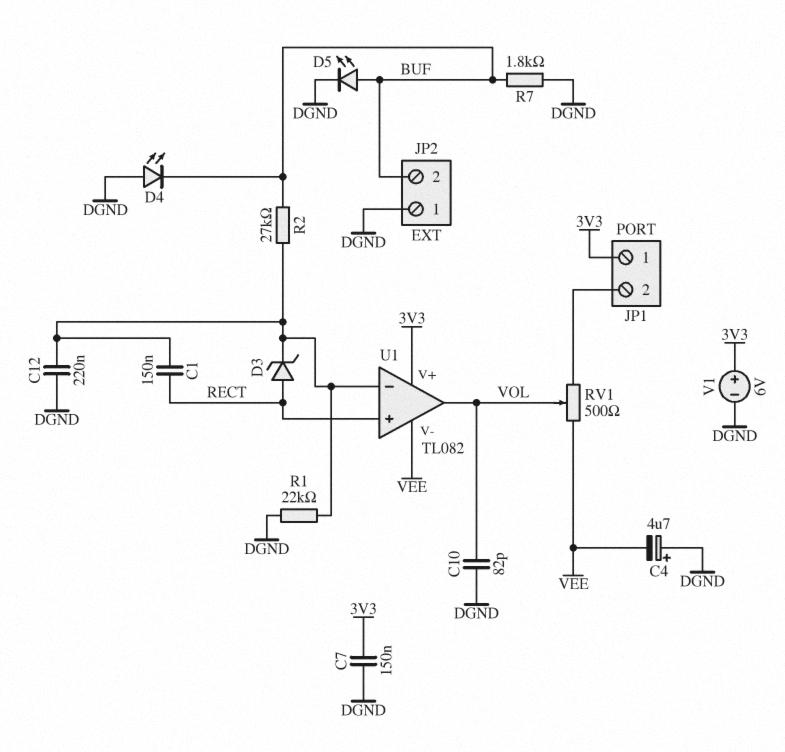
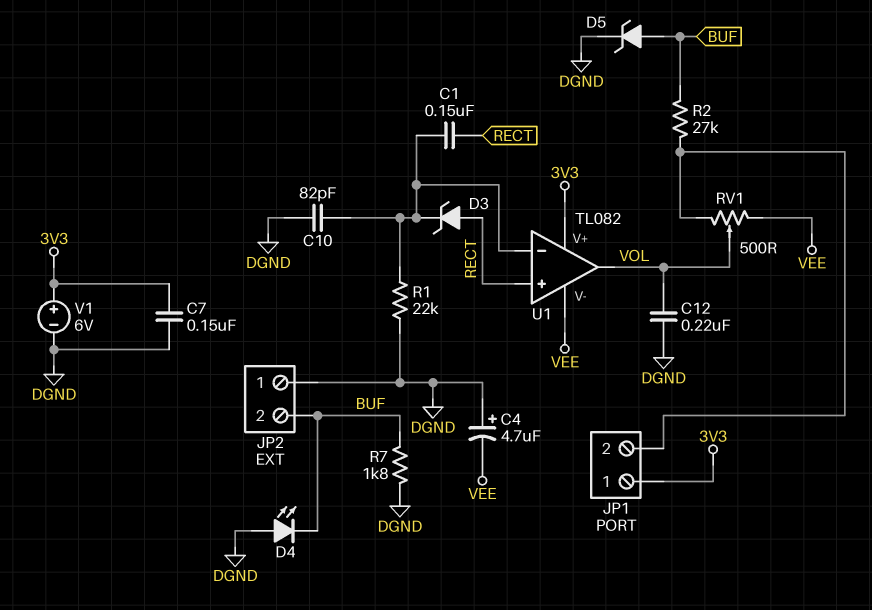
C10: 82pF (DGND, VOL) -> 82pF (DGND, U1/in-)
C12: 220nF (DGND, U1/in-) -> 220nF (DGND, VOL)
D5: LED (A BUF, K DGND) -> zener (A BUF, K DGND)
R2: 27k (BUF, U1/in-) -> 27k (BUF, JP1/2)

